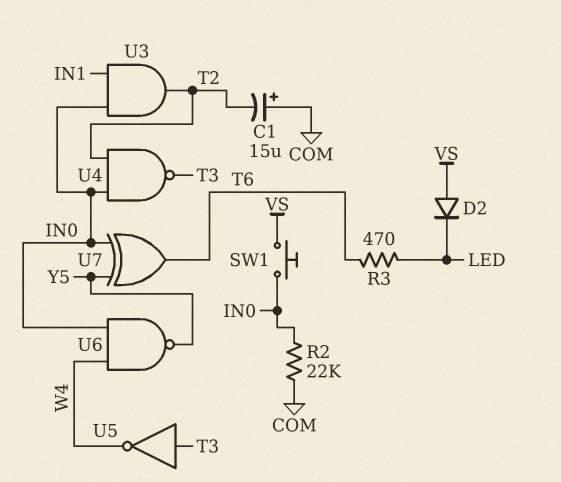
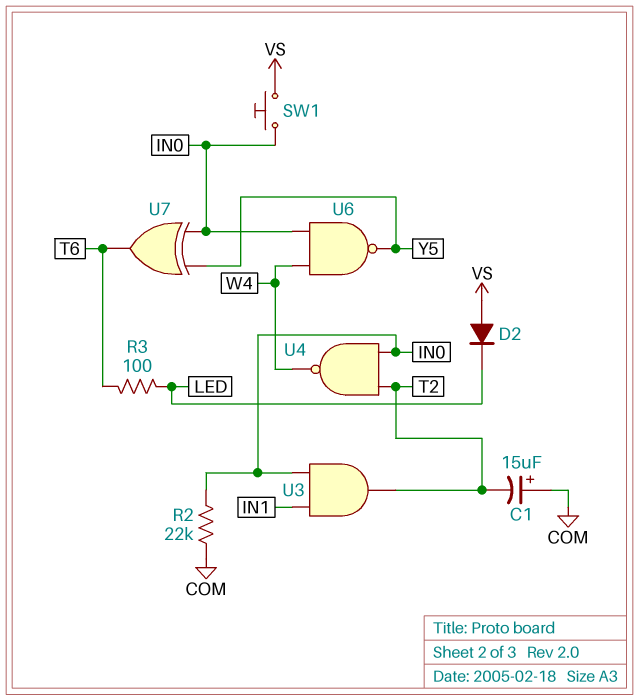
R3: 470 (LED, T6) -> 100 (LED, T6)
U4: NAND (in IN0, in T2, out T3) -> NAND (in IN0, in T2, out W4)
U5: NOT (in T3, out W4) -> none

